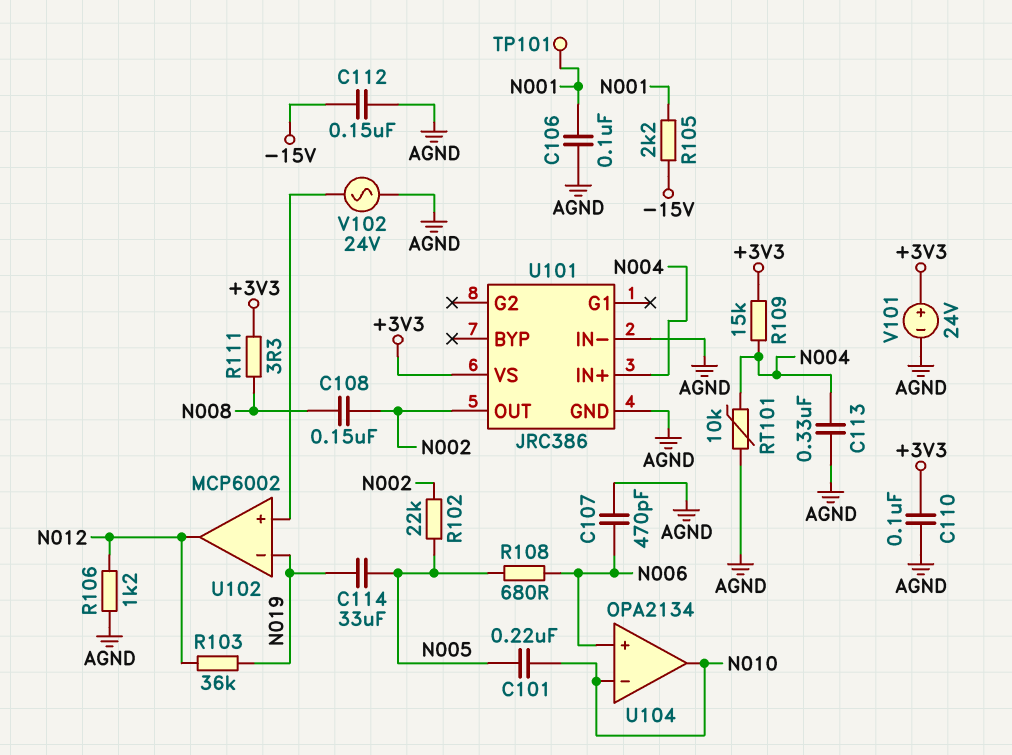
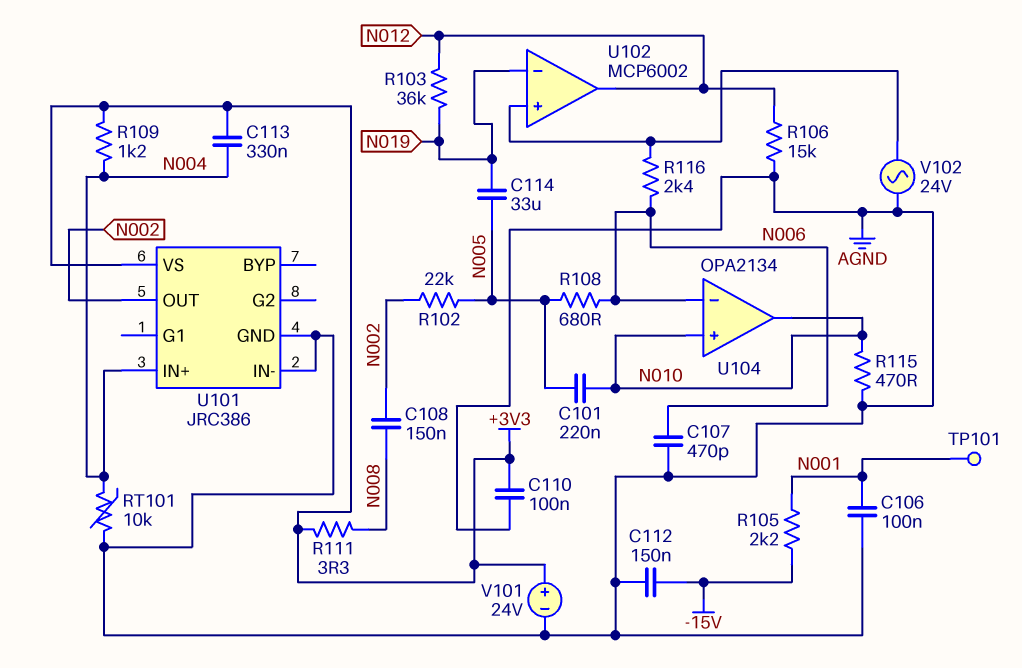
C113: 330nF (AGND, N004) -> 330nF (+3V3, N004)
R106: 1.2k (AGND, N012) -> 15k (AGND, N012)
R109: 15k (+3V3, N004) -> 1.2k (+3V3, N004)
R115: none -> 470 (AGND, N010)
R116: none -> 2.4k (N006, U102/in+)
U104 pin in+: N006 -> N010
U104 pin in-: N010 -> N006

